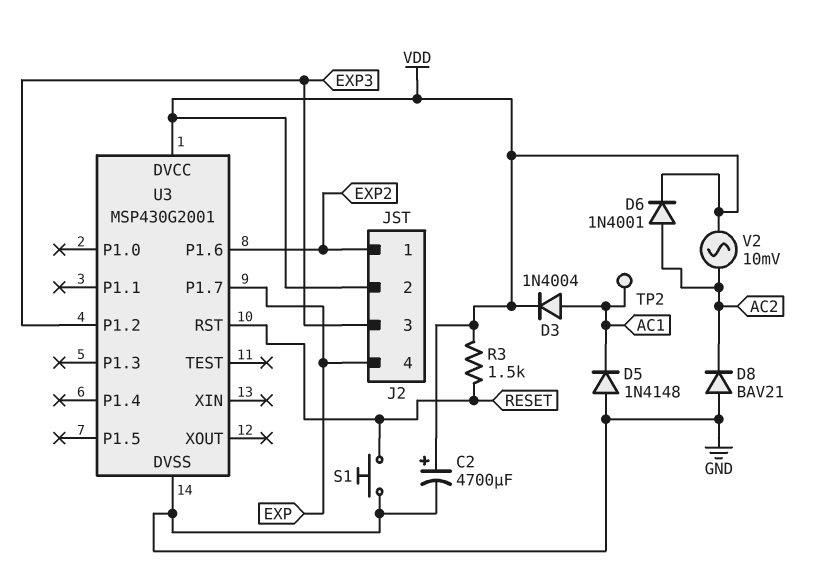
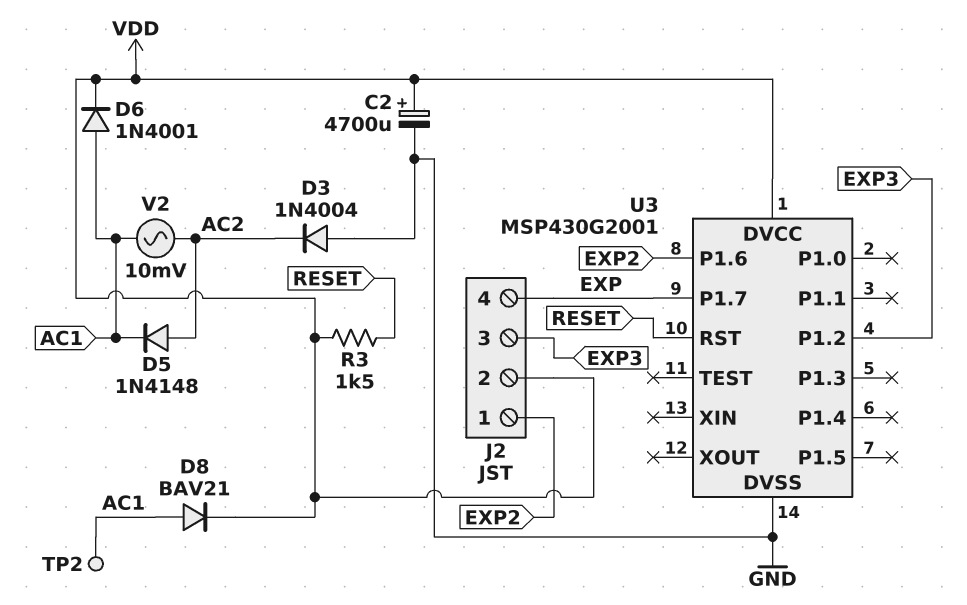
D3: diode 1N4004 (A AC1, K VDD) -> diode 1N4004 (A GND, K AC2)
D5: diode 1N4148 (A GND, K AC1) -> diode 1N4148 (A AC2, K AC1)
D6: diode 1N4001 (A AC2, K VDD) -> diode 1N4001 (A AC1, K VDD)
D8: diode BAV21 (A GND, K AC2) -> diode BAV21 (A AC1, K VDD)
S1: button (GND, RESET) -> none
V2: AC 10mV (AC2, VDD) -> AC 10mV (AC1, AC2)

